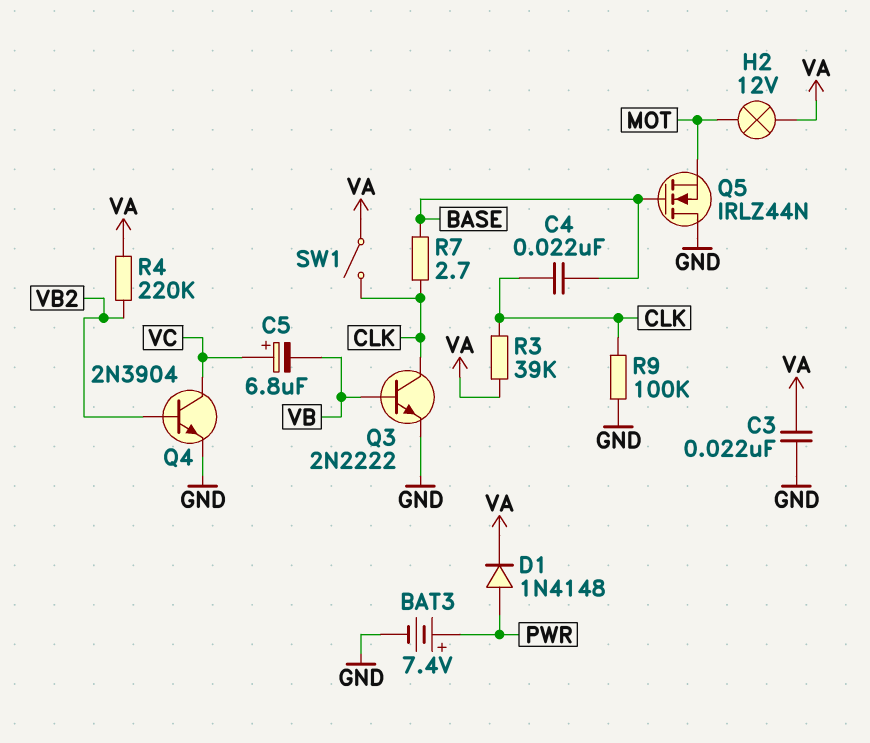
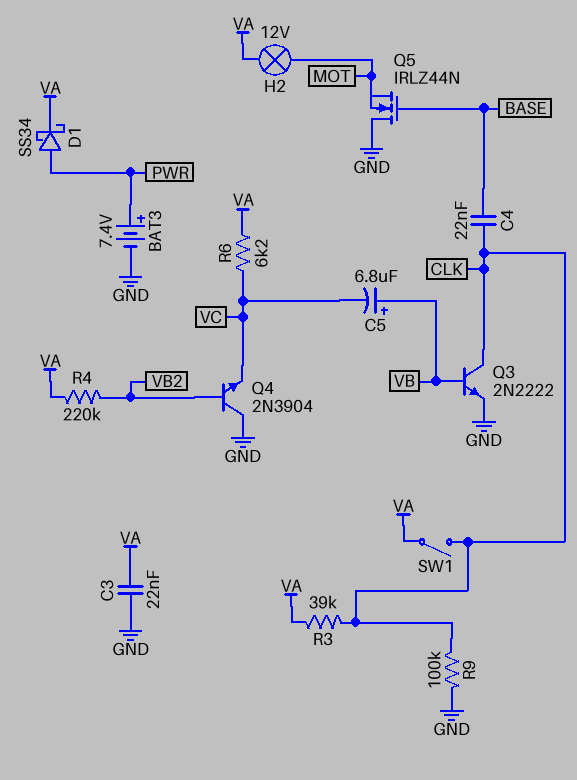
C5: 6.8uF (plus VC, minus VB) -> 6.8uF (plus VB, minus VC)
D1: diode 1N4148 (A PWR, K VA) -> schottky SS34 (A PWR, K VA)
Q4: NPN 2N3904 (B VB2, C VC, E GND) -> NPN 2N3904 (B VB2, C GND, E VC)
R6: none -> 6.2k (VA, VC)
R7: 2.7 (BASE, CLK) -> none

